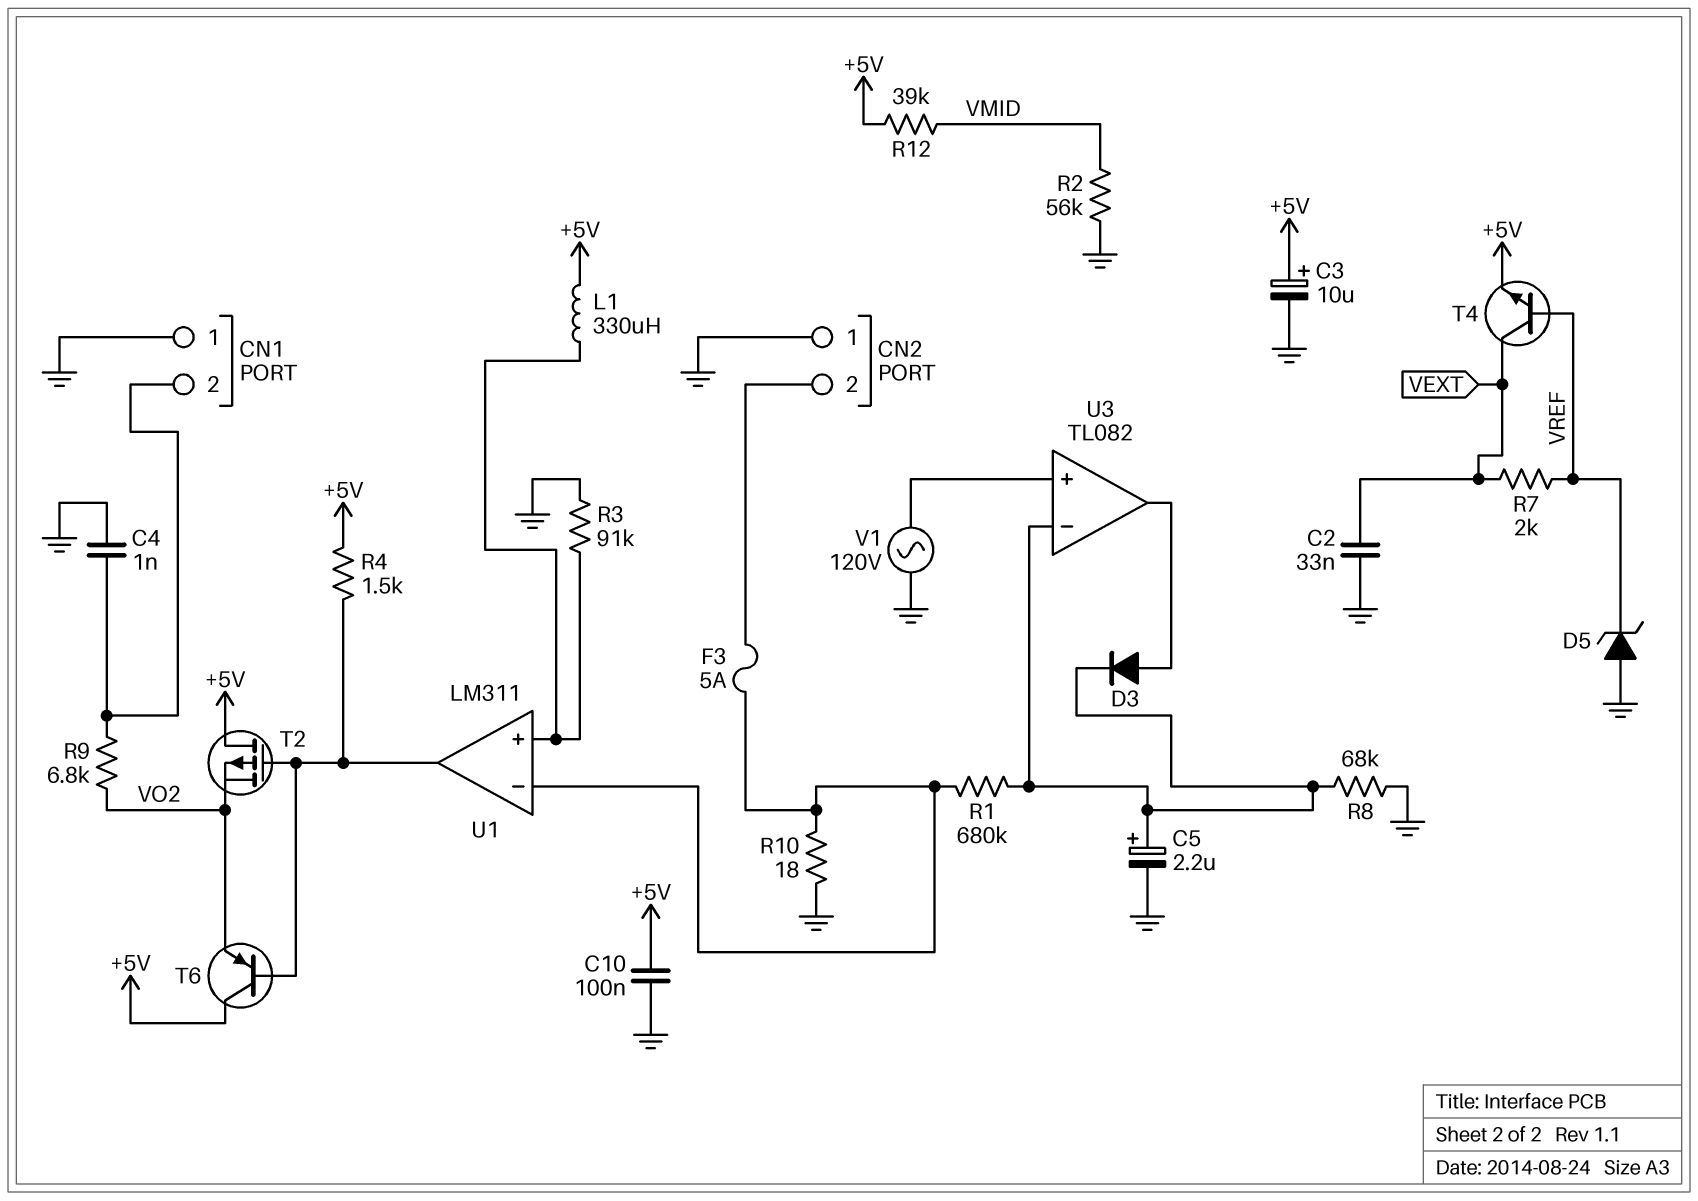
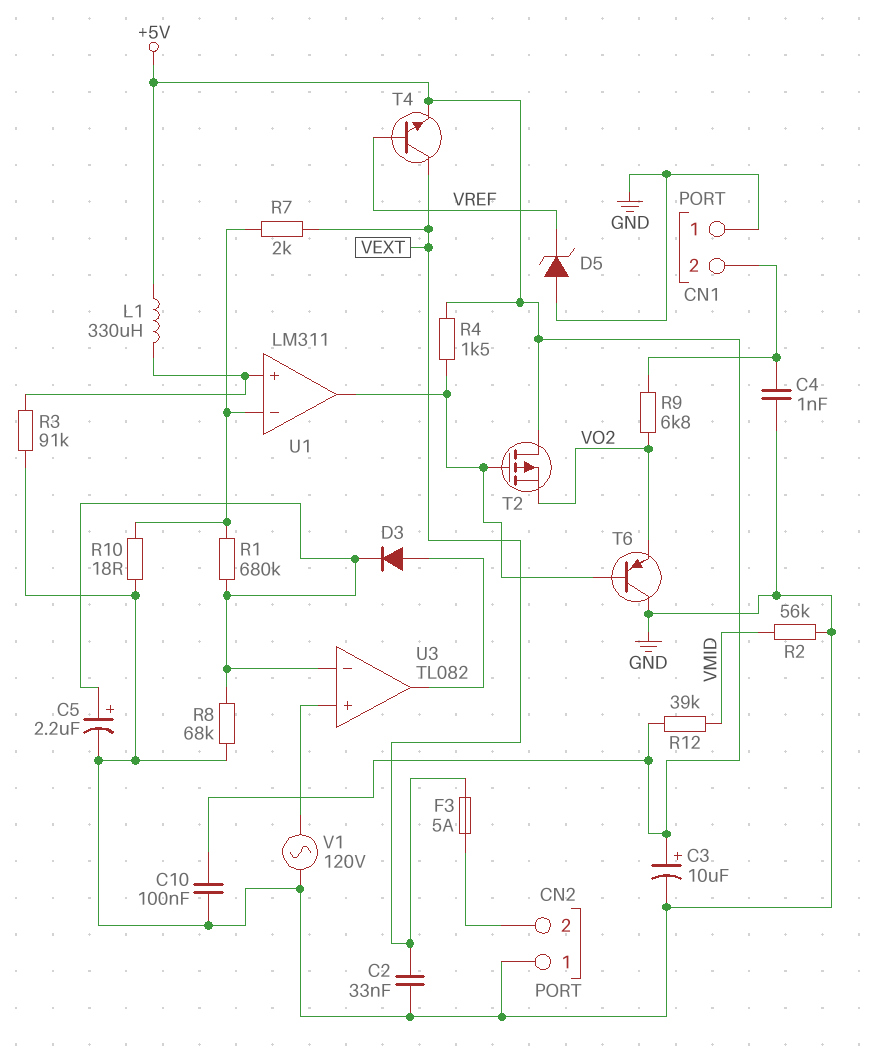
F3: 5A (CN2/2, U1/in-) -> 5A (CN2/2, VEXT)
R7: 2k (VEXT, VREF) -> 2k (U1/in-, VEXT)
T6: PNP (B U1/out, C +5V, E VO2) -> PNP (B U1/out, C GND, E VO2)

